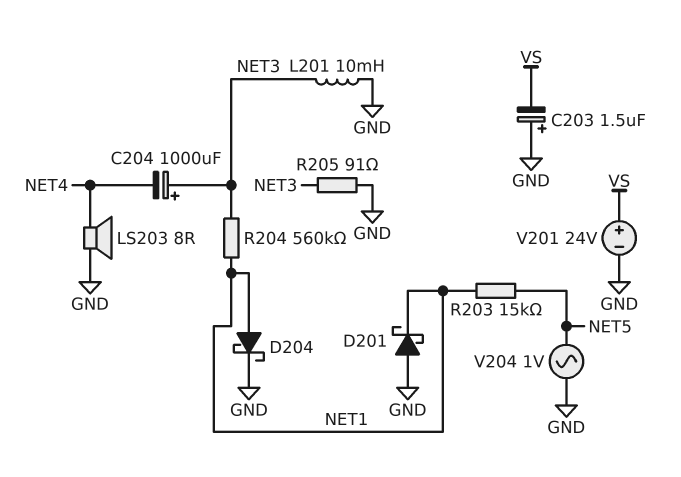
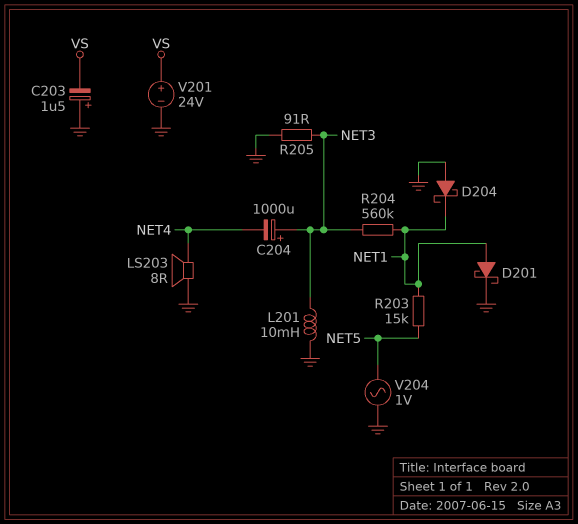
D201: schottky (A GND, K NET1) -> schottky (A NET1, K GND)
D204: schottky (A NET1, K GND) -> schottky (A GND, K NET1)

